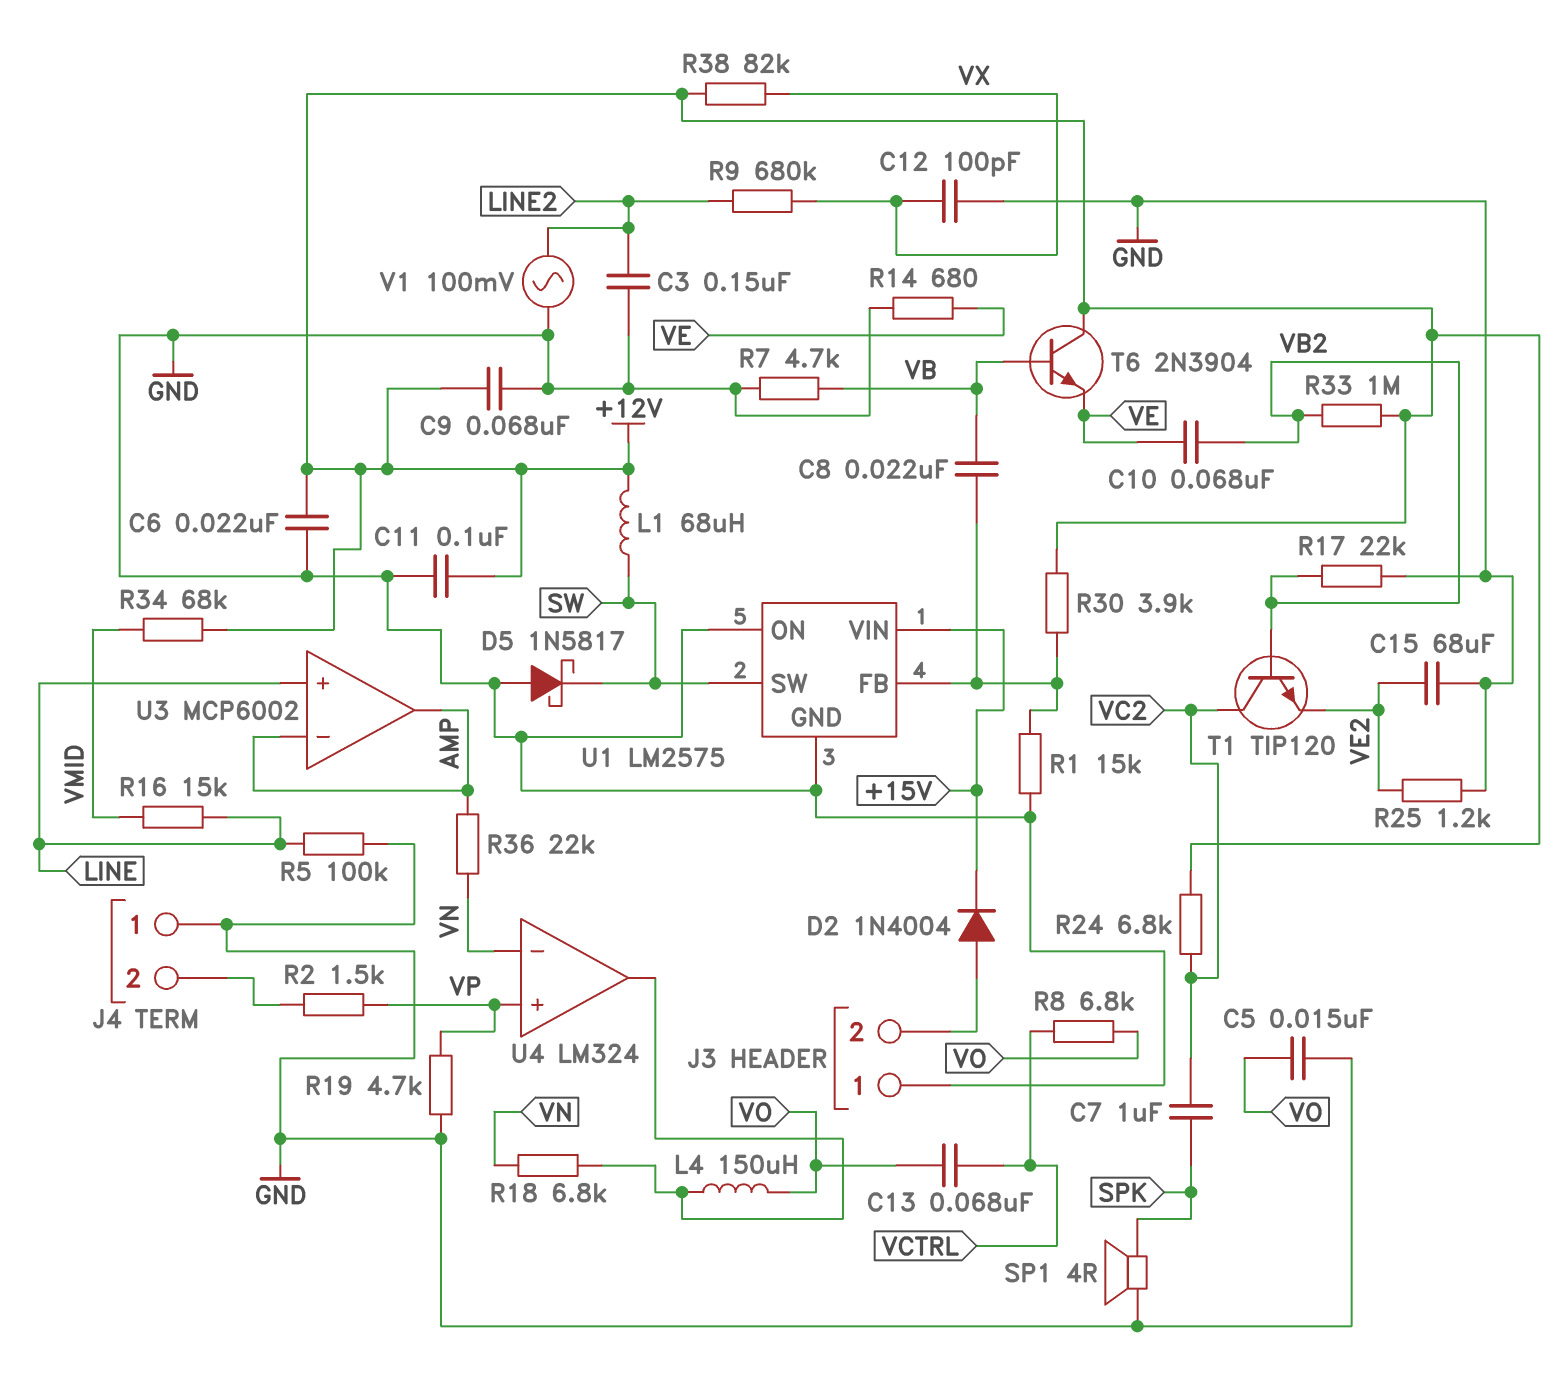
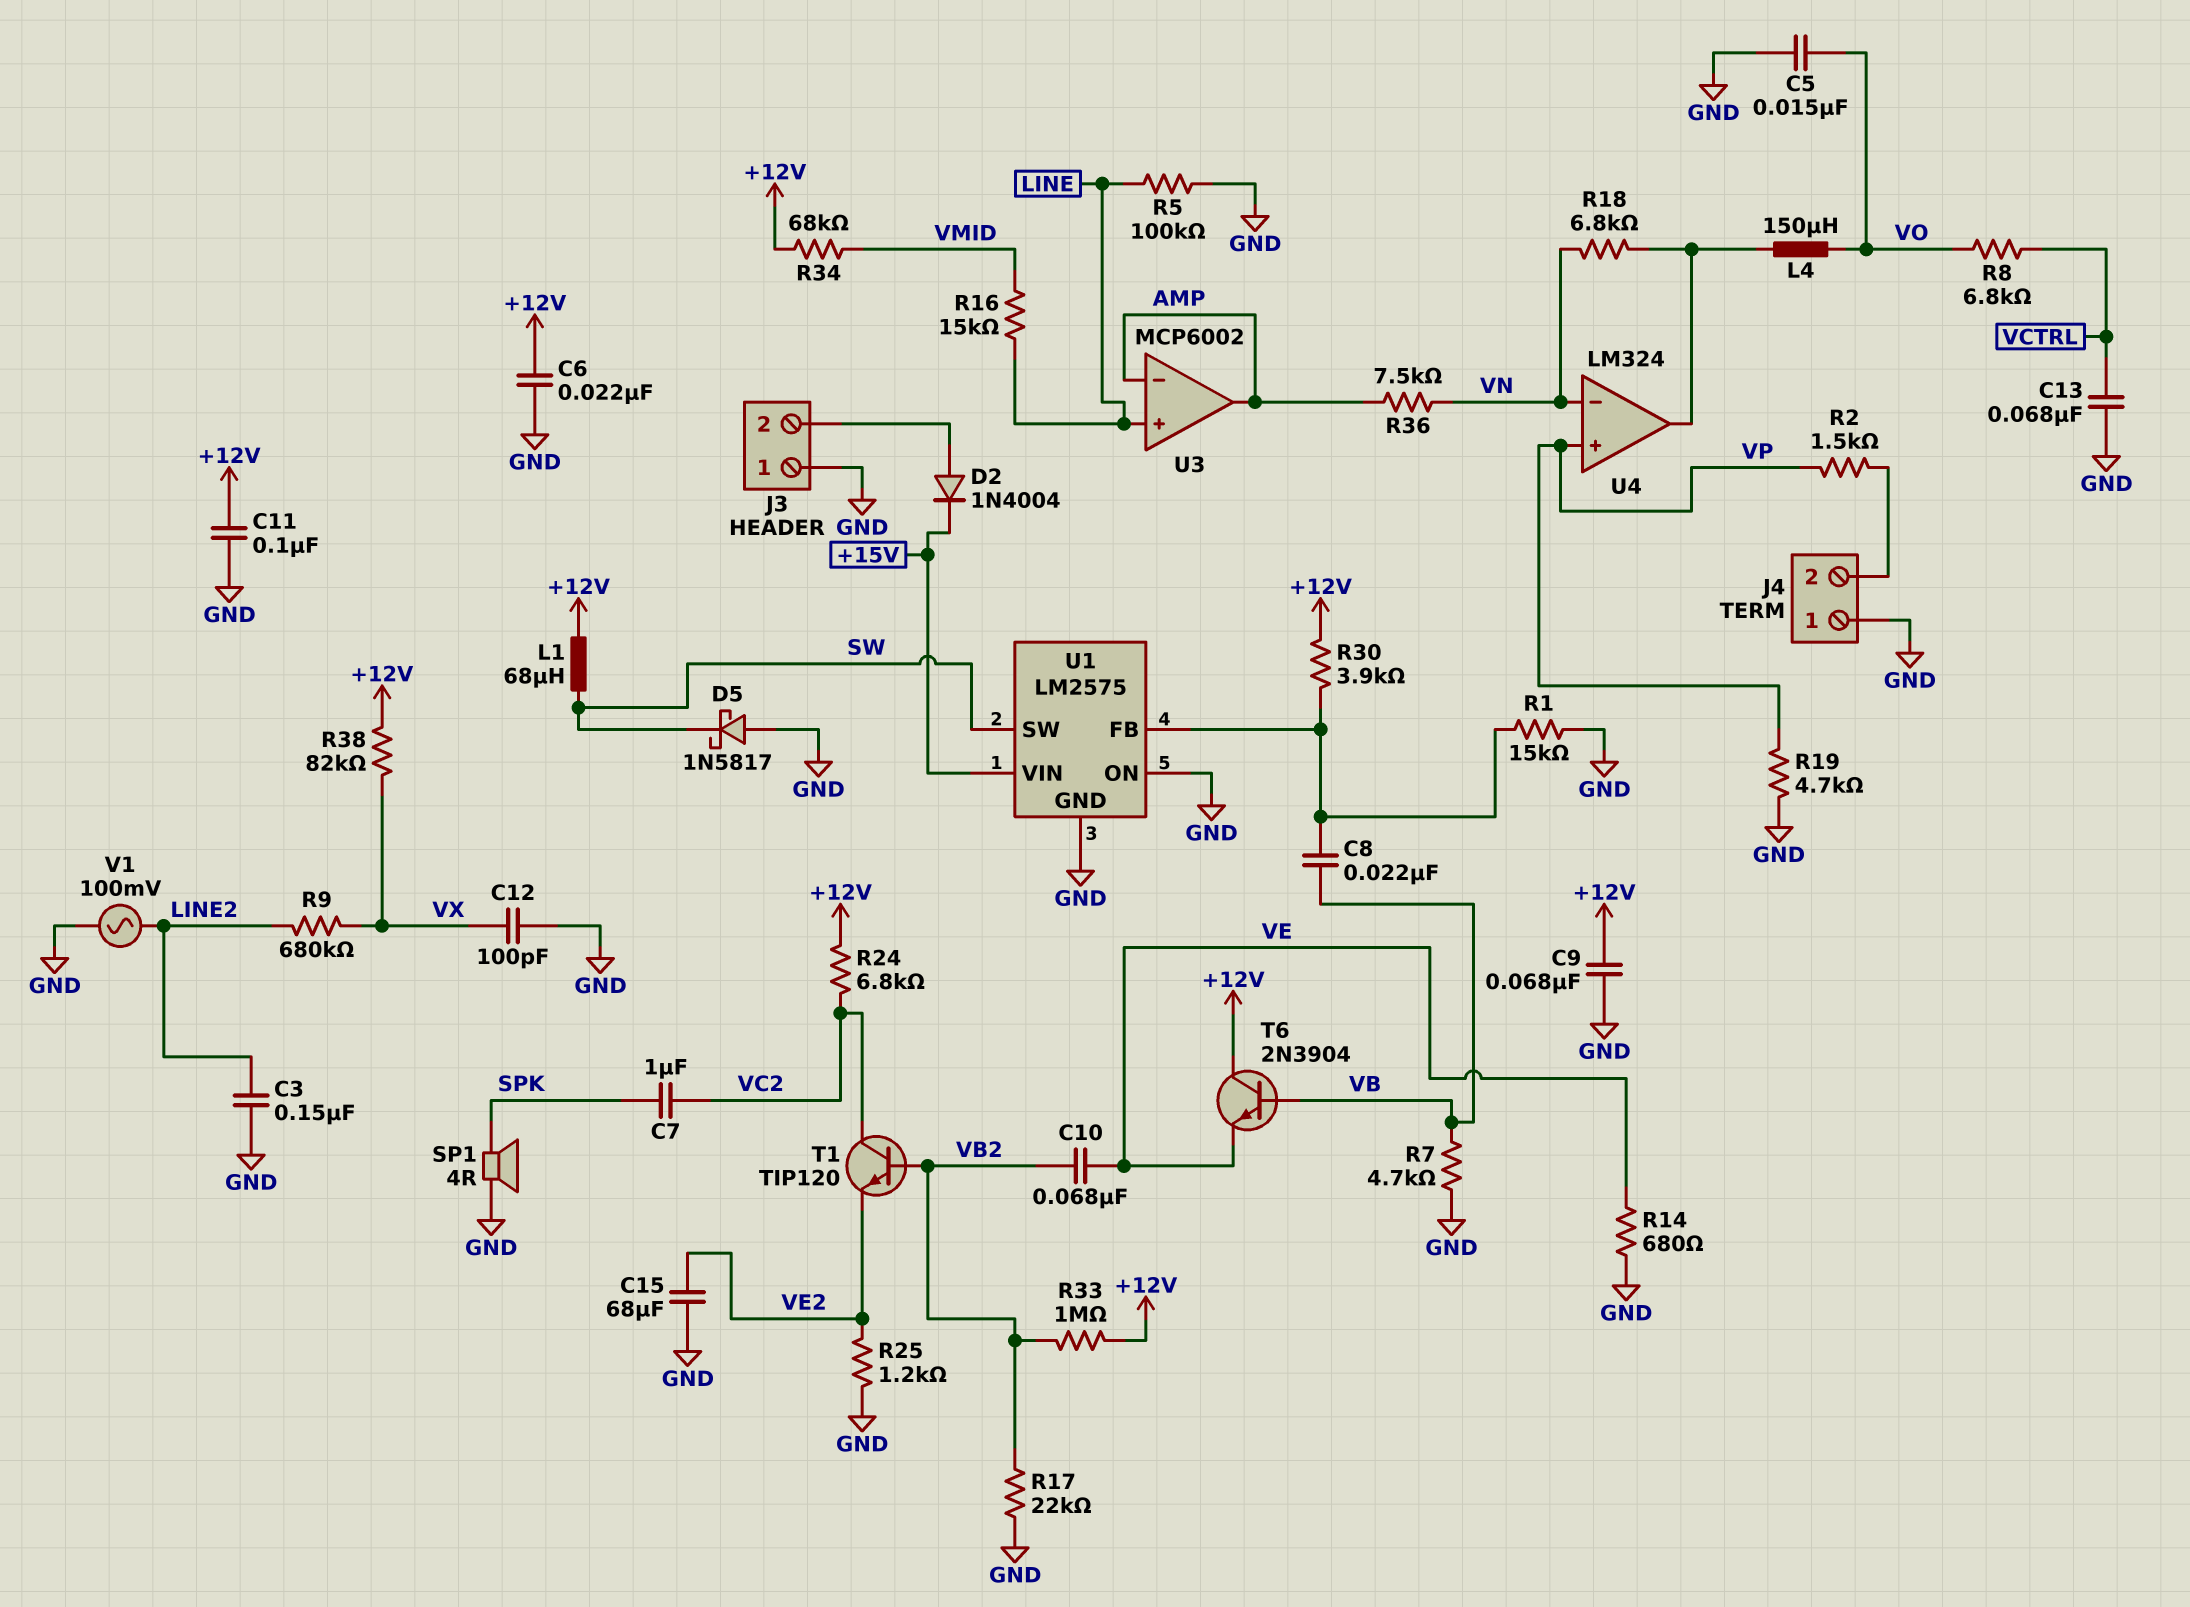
C13: 68nF (VCTRL, VO) -> 68nF (GND, VCTRL)
R36: 22k (AMP, VN) -> 7.5k (AMP, VN)

